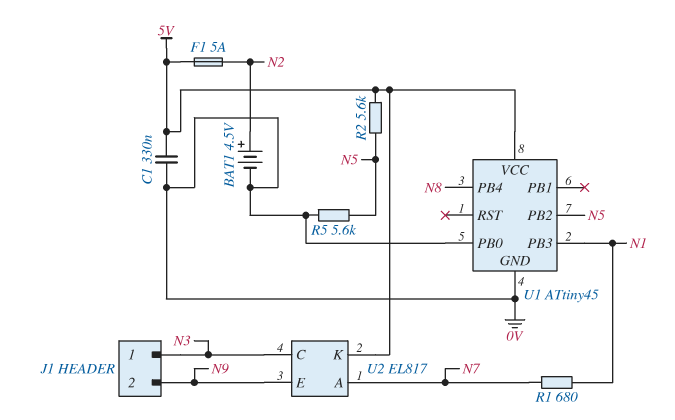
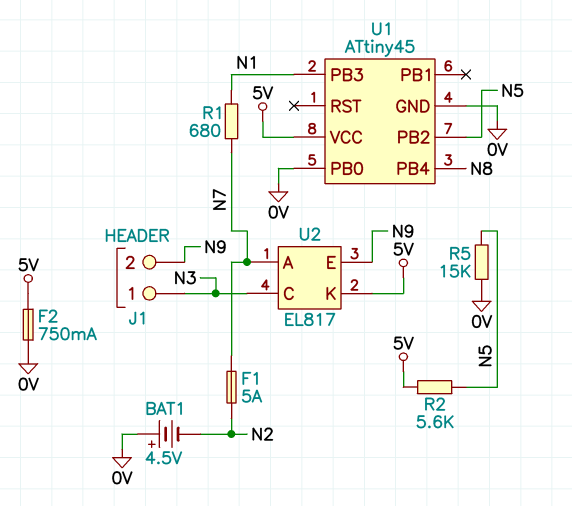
BAT1: 4.5V (plus N2, minus 0V) -> 4.5V (plus 0V, minus N2)
C1: 330nF (0V, 5V) -> none
F1: 5A (5V, N2) -> 5A (N2, N7)
F2: none -> 750mA (0V, 5V)
R5: 5.6k (0V, N5) -> 15k (0V, N5)

